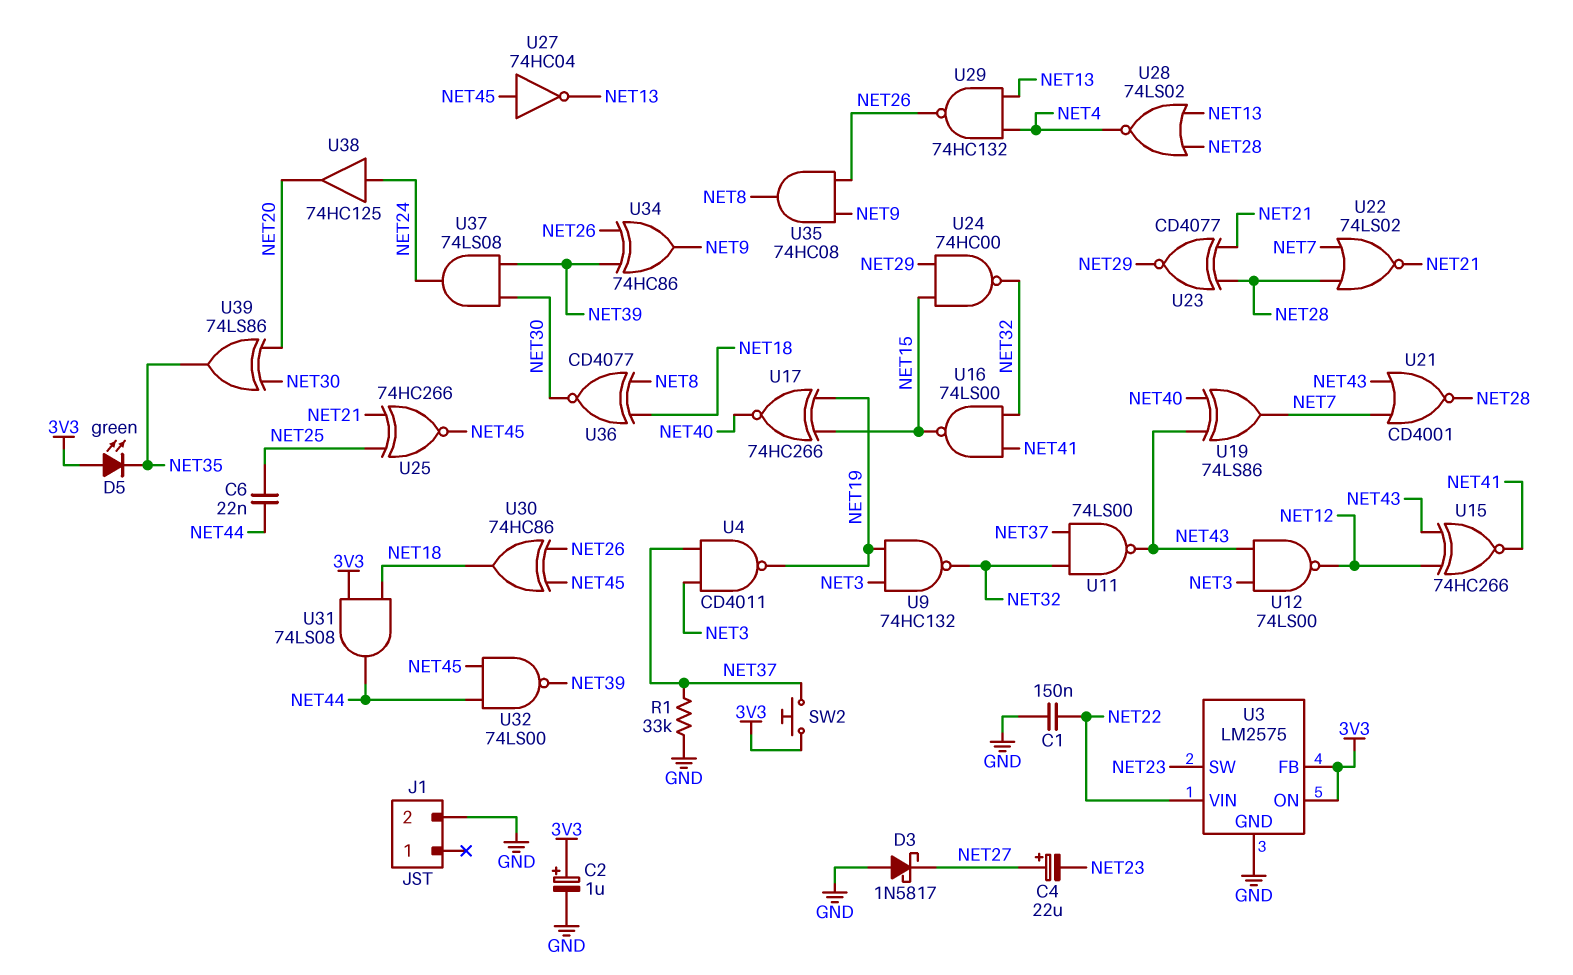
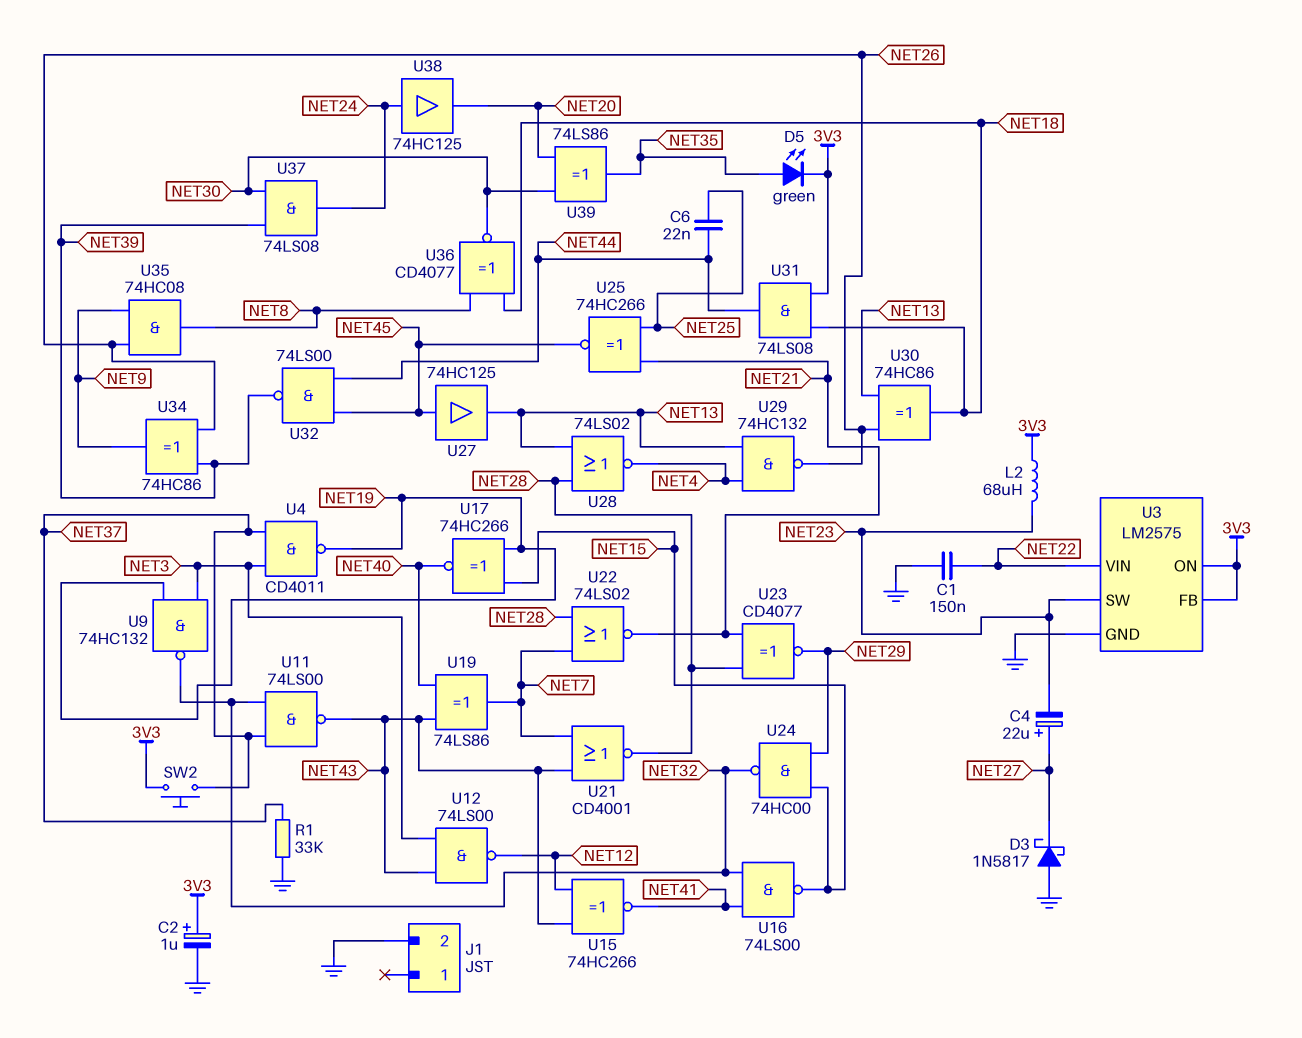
D5: LED green (A 3V3, K NET35) -> LED green (A NET35, K 3V3)
L2: none -> 68uH (3V3, NET23)
U27: NOT 74HC04 (in NET45, out NET13) -> buffer 74HC125 (in NET45, out NET13)
U30: XOR 74HC86 (in NET26, in NET45, out NET18) -> XOR 74HC86 (in NET13, in NET26, out NET18)

